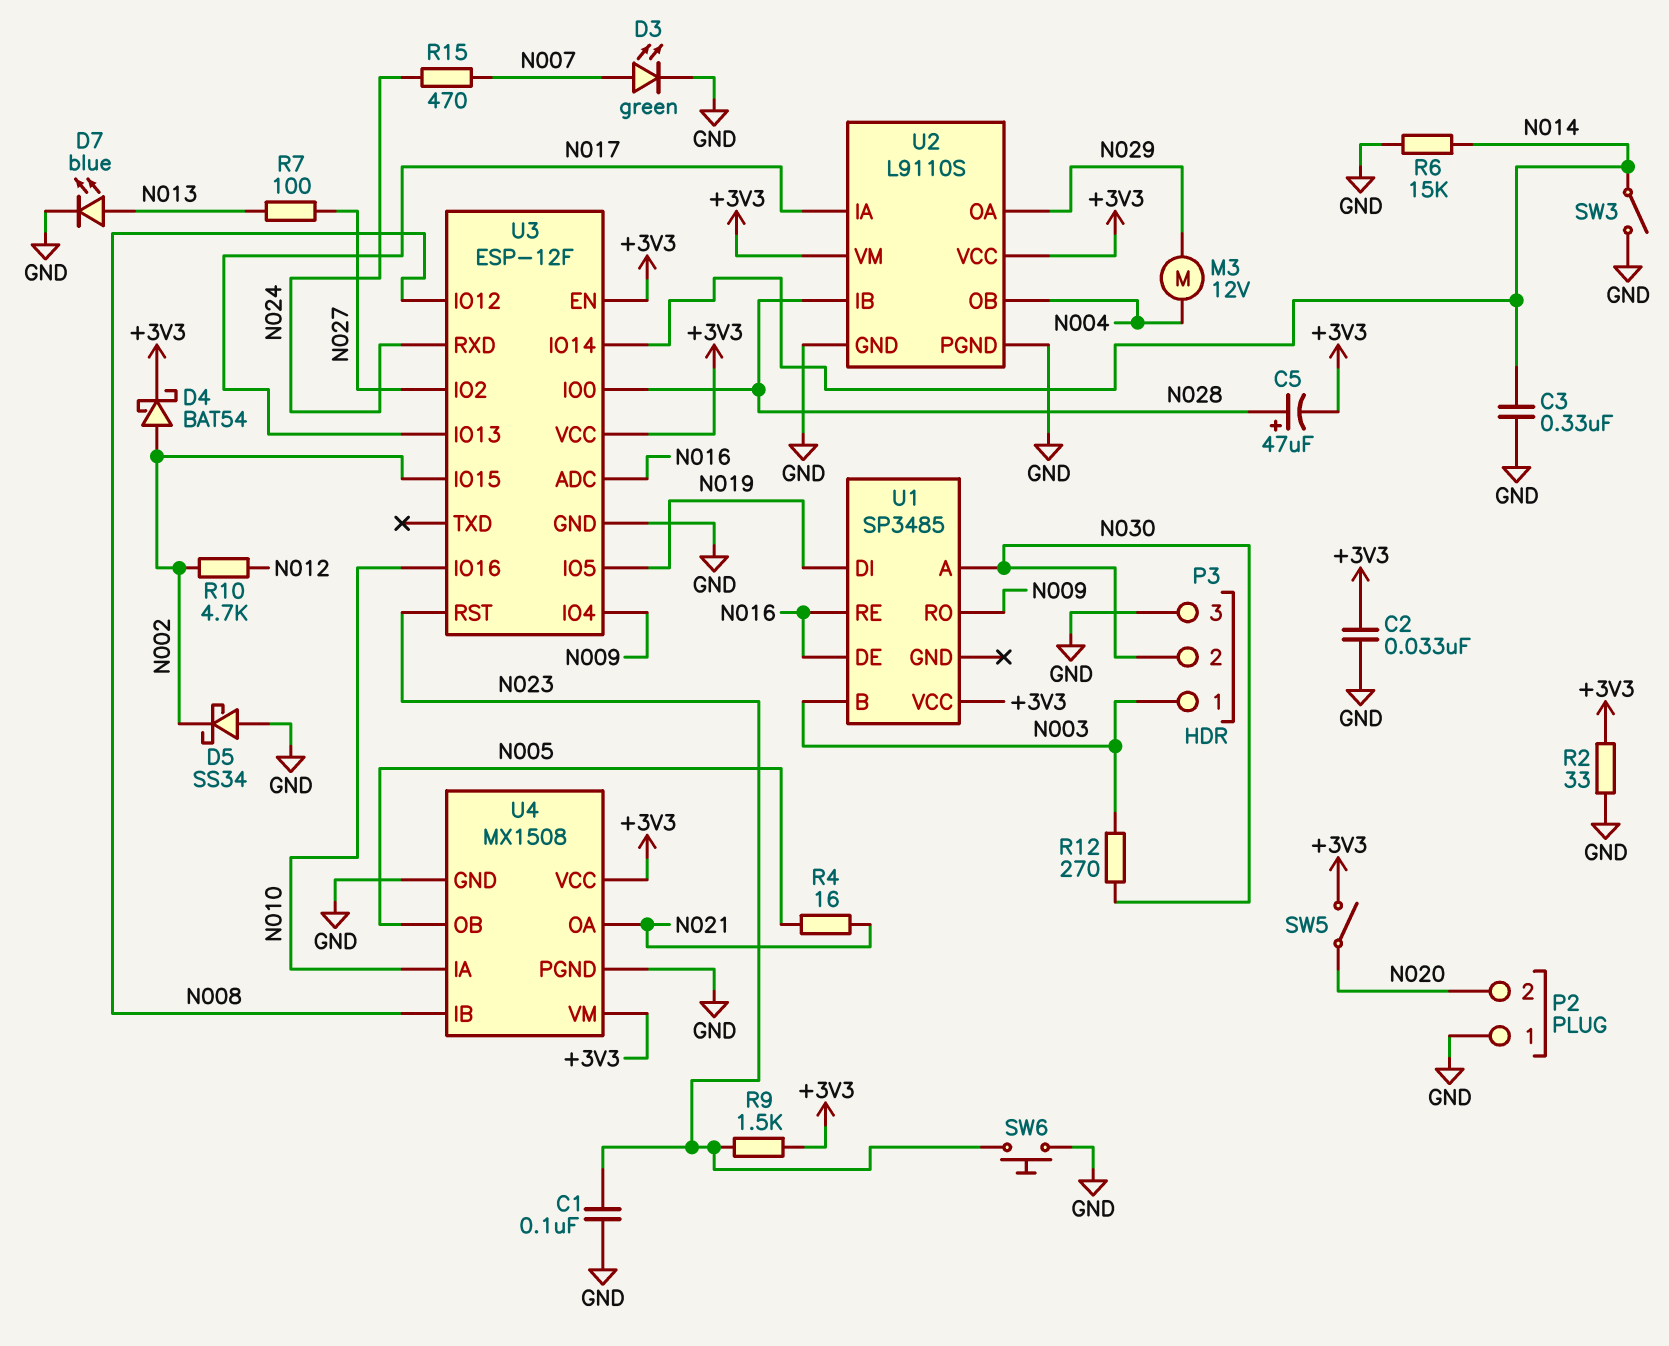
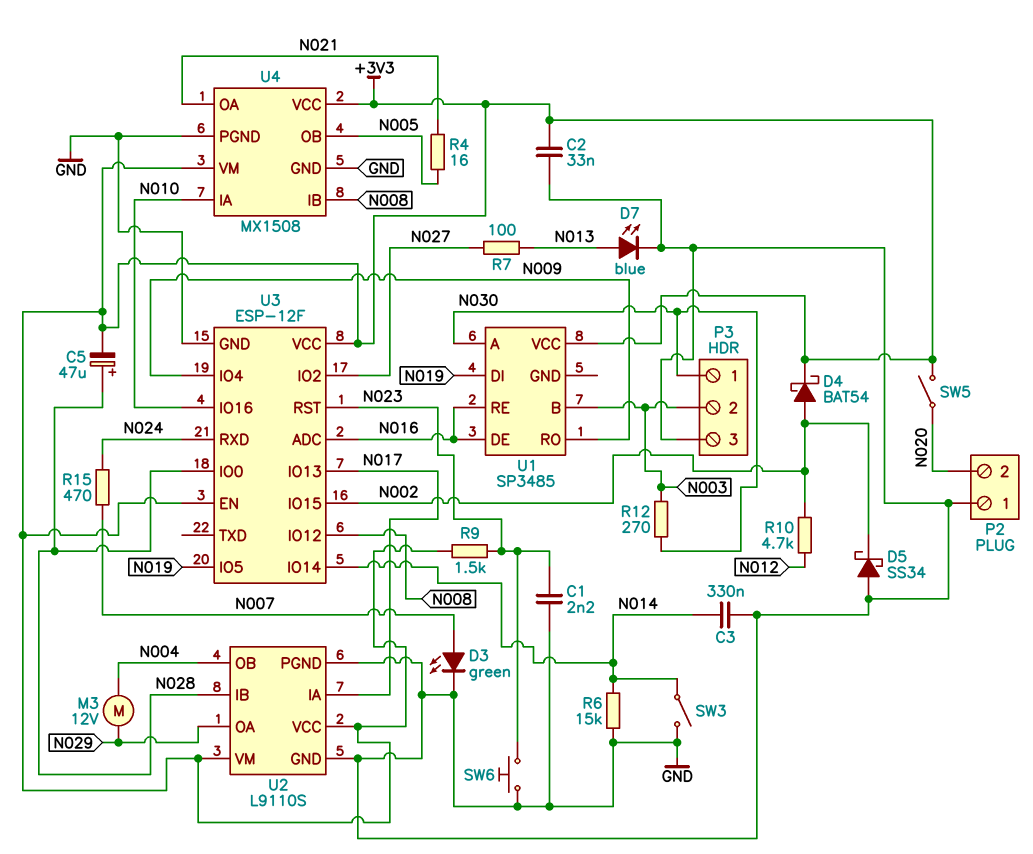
C1: 100nF (GND, N023) -> 2.2nF (GND, N023)
P3 pin 1: N003 -> N030
P3 pin 2: N030 -> N003
R2: 33 (+3V3, GND) -> none

